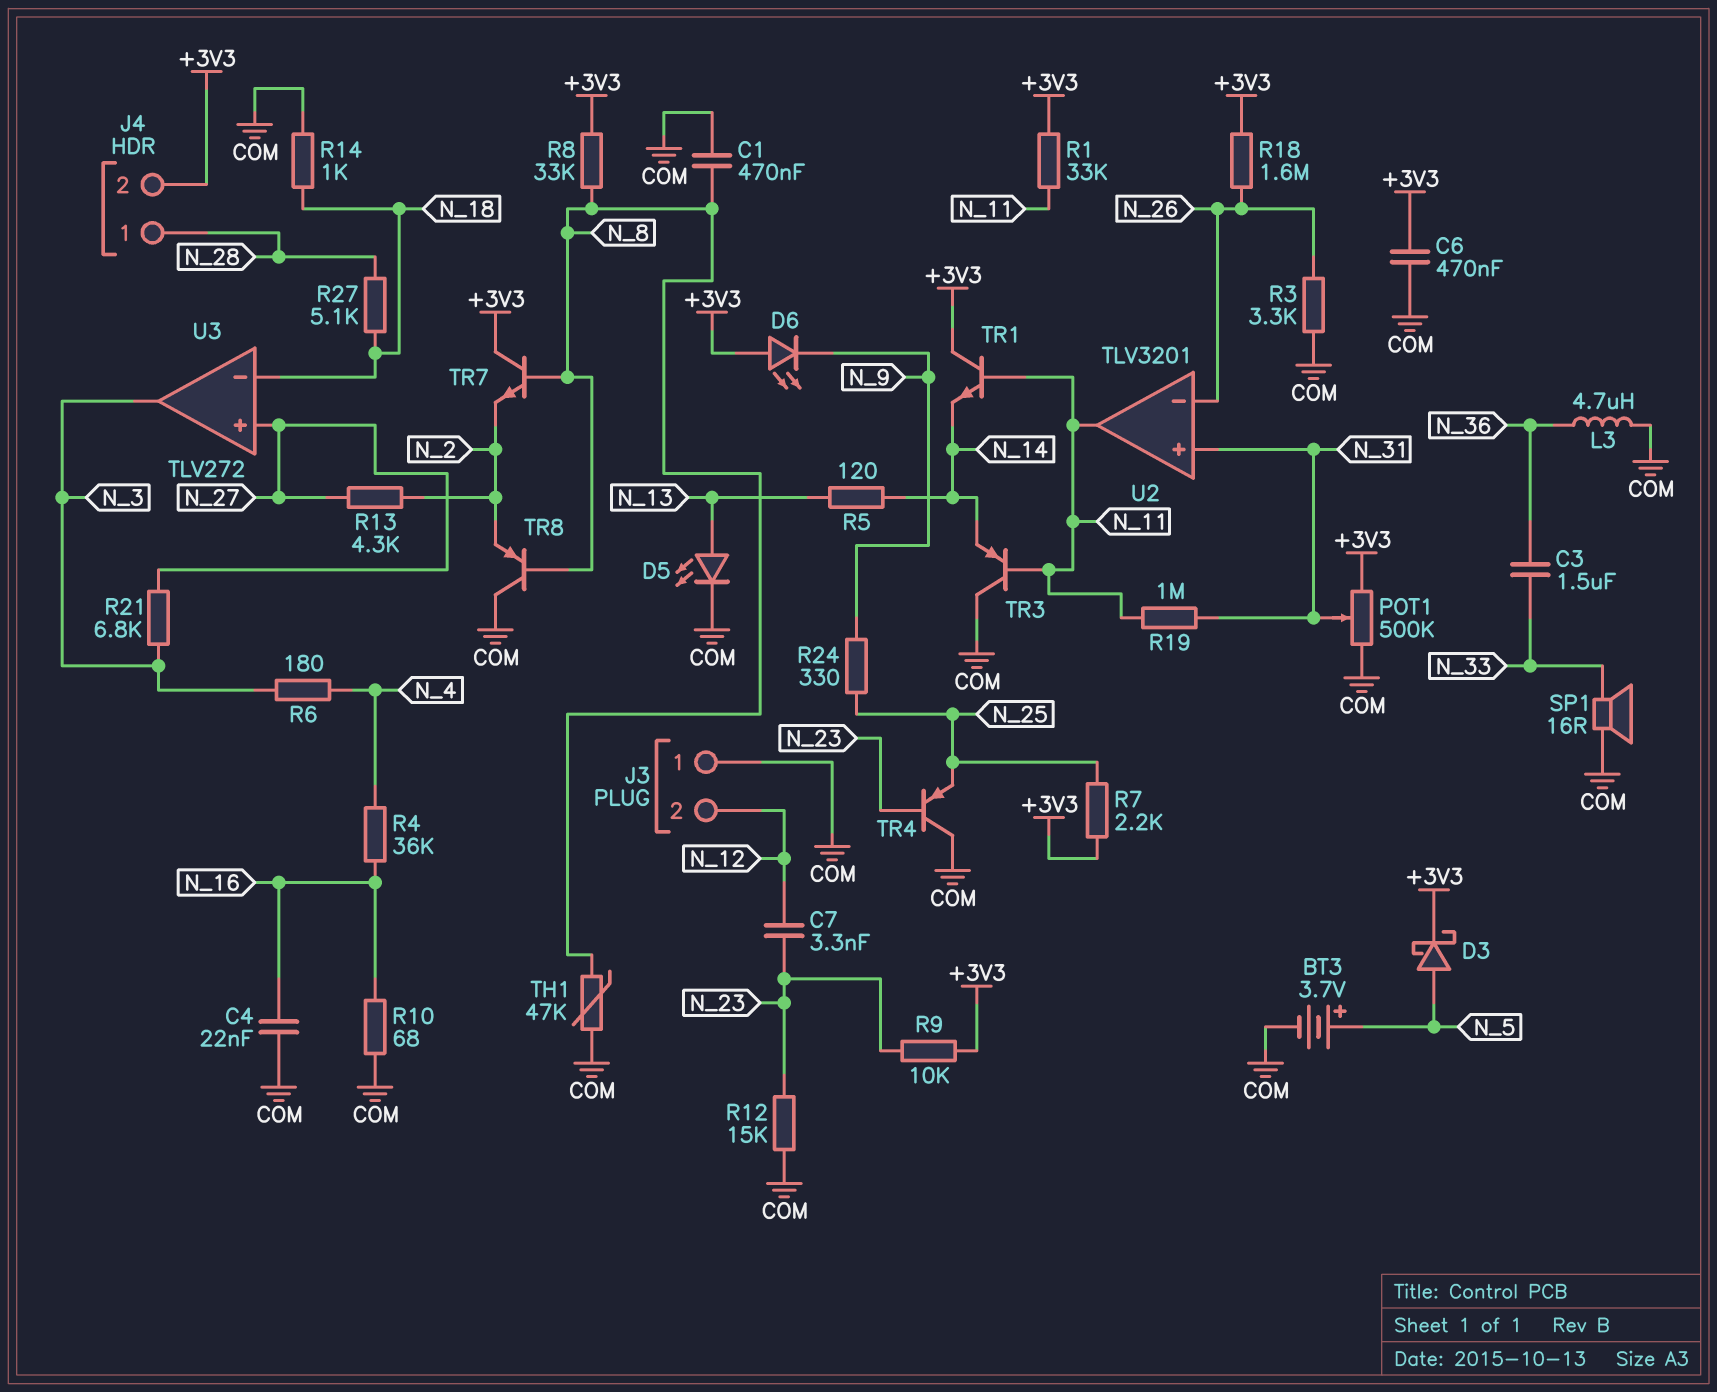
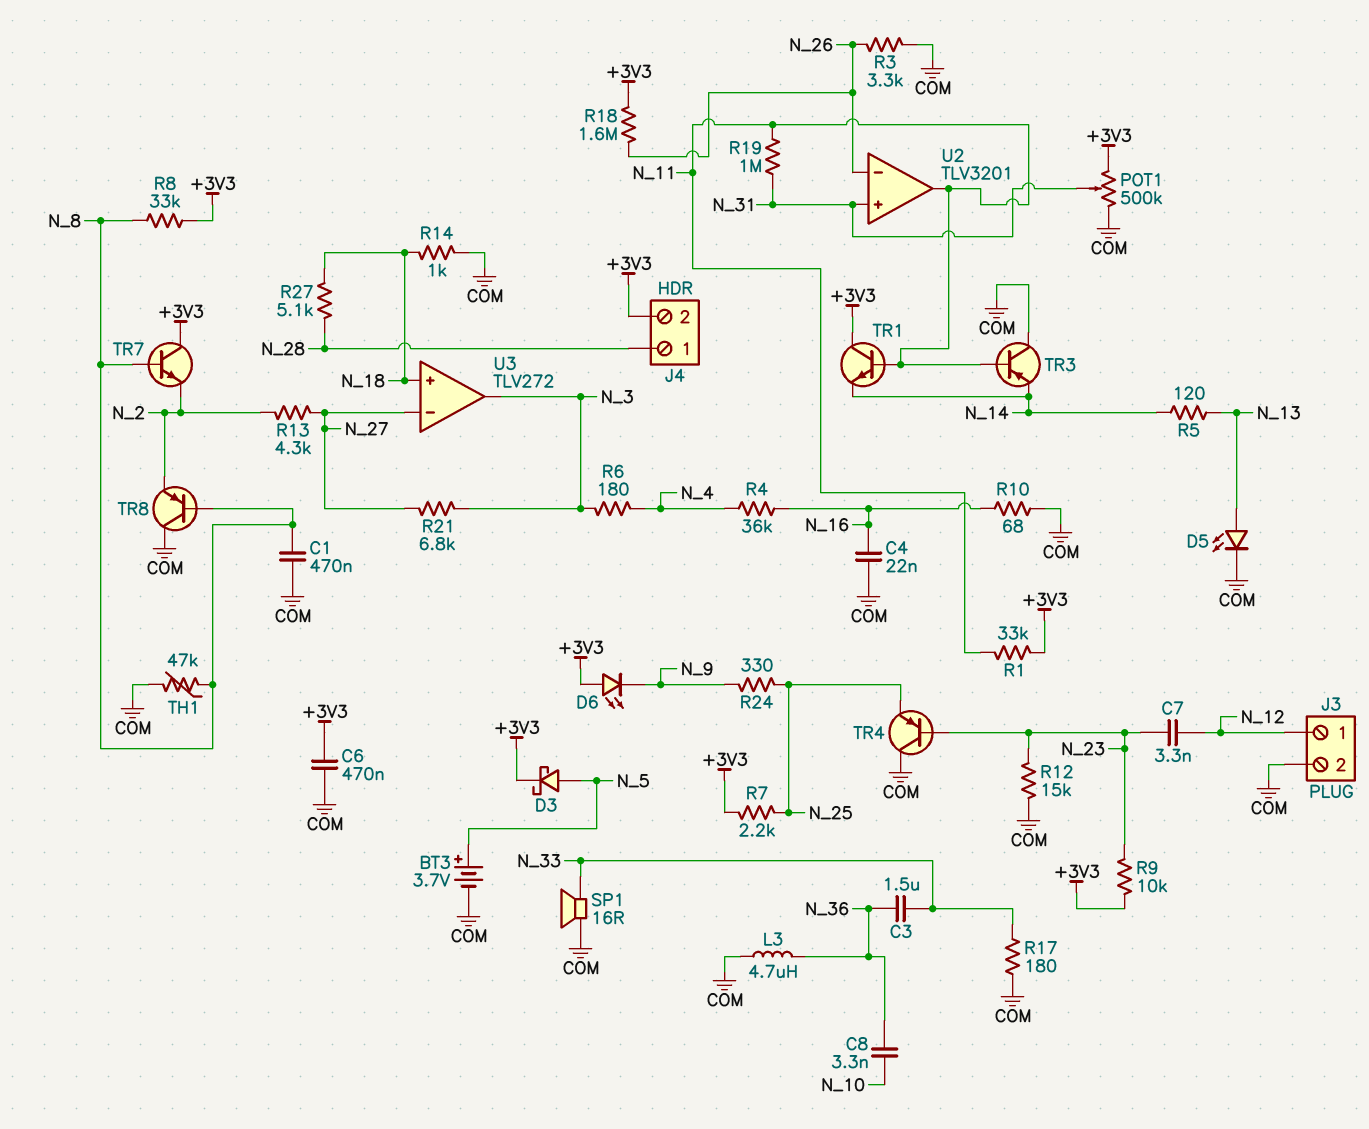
C8: none -> 3.3nF (N_10, N_36)
J3 pin 1: COM -> N_12
J3 pin 2: N_12 -> COM
R17: none -> 180 (COM, N_33)
U3 pin in+: N_27 -> N_18
U3 pin in-: N_18 -> N_27

